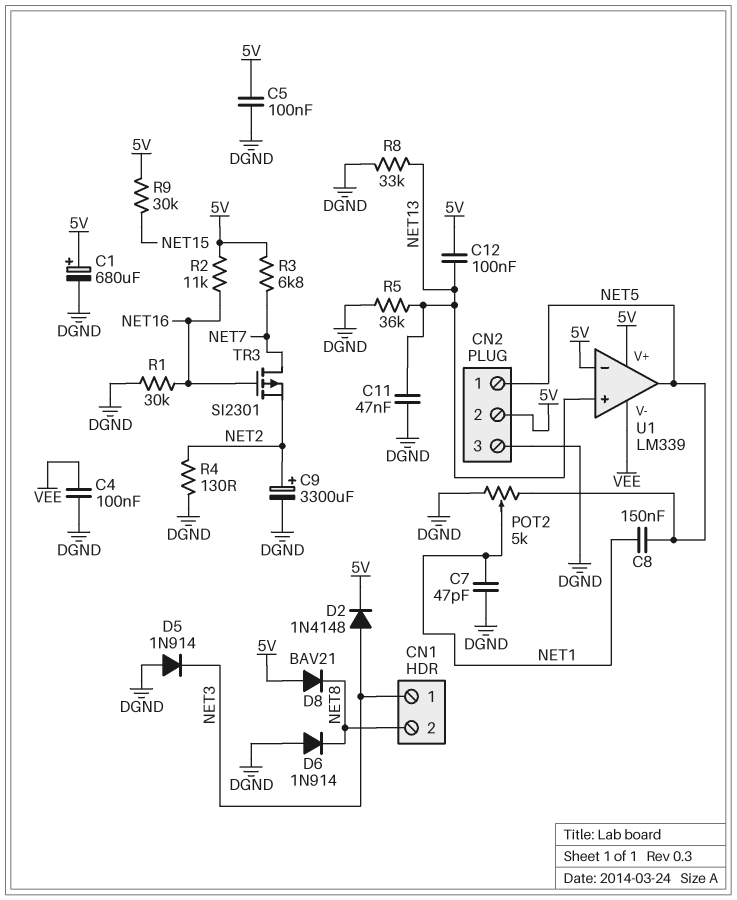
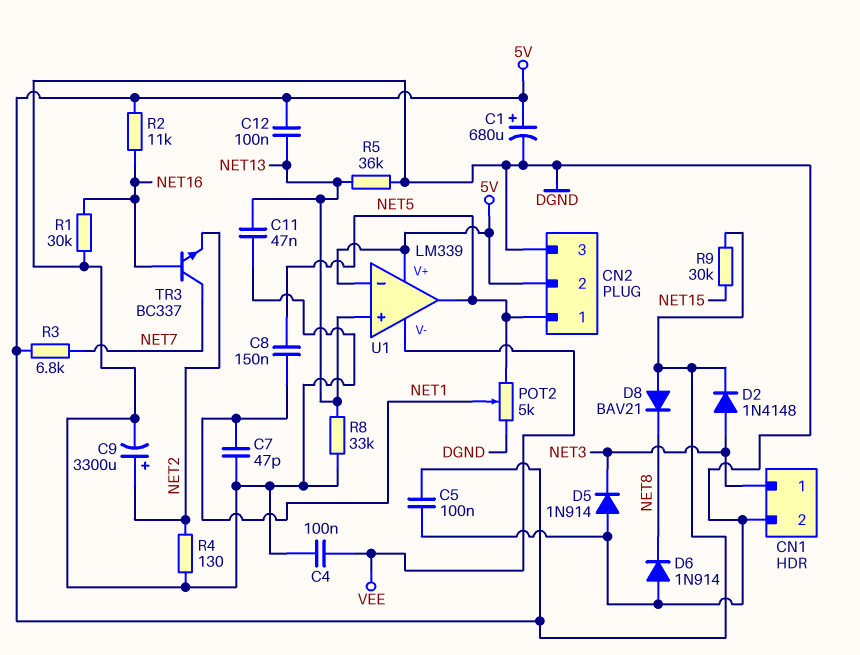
CN1 pin 2: NET8 -> DGND
TR3: PMOS SI2301 (G NET16, D NET7, S NET2) -> NPN BC337 (B NET16, C NET7, E NET2)

